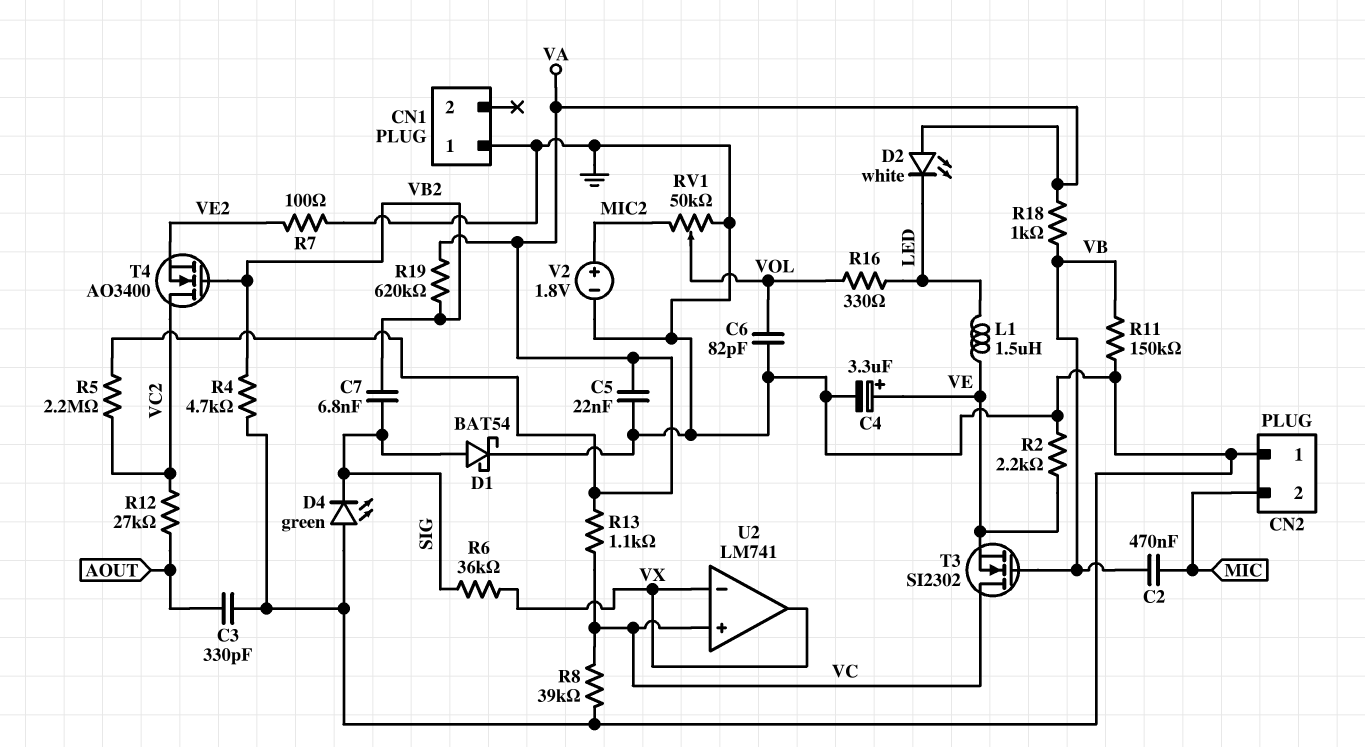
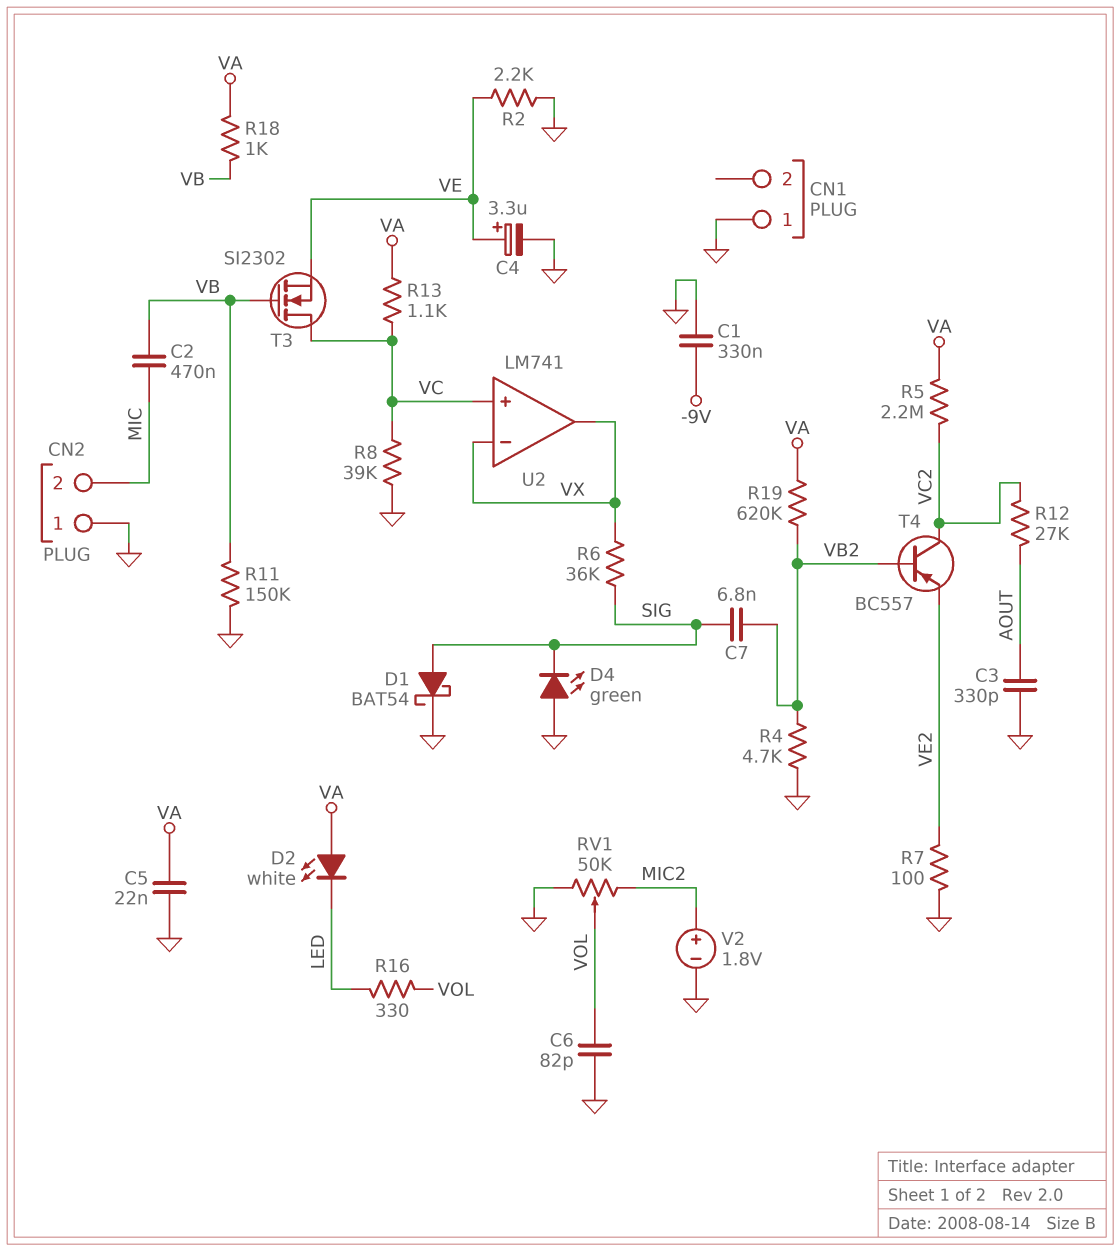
C1: none -> 330nF (-9V, GND)
L1: 1.5uH (LED, VE) -> none
T4: NMOS AO3400 (G VB2, D VC2, S VE2) -> PNP BC557 (B VB2, C VC2, E VE2)

